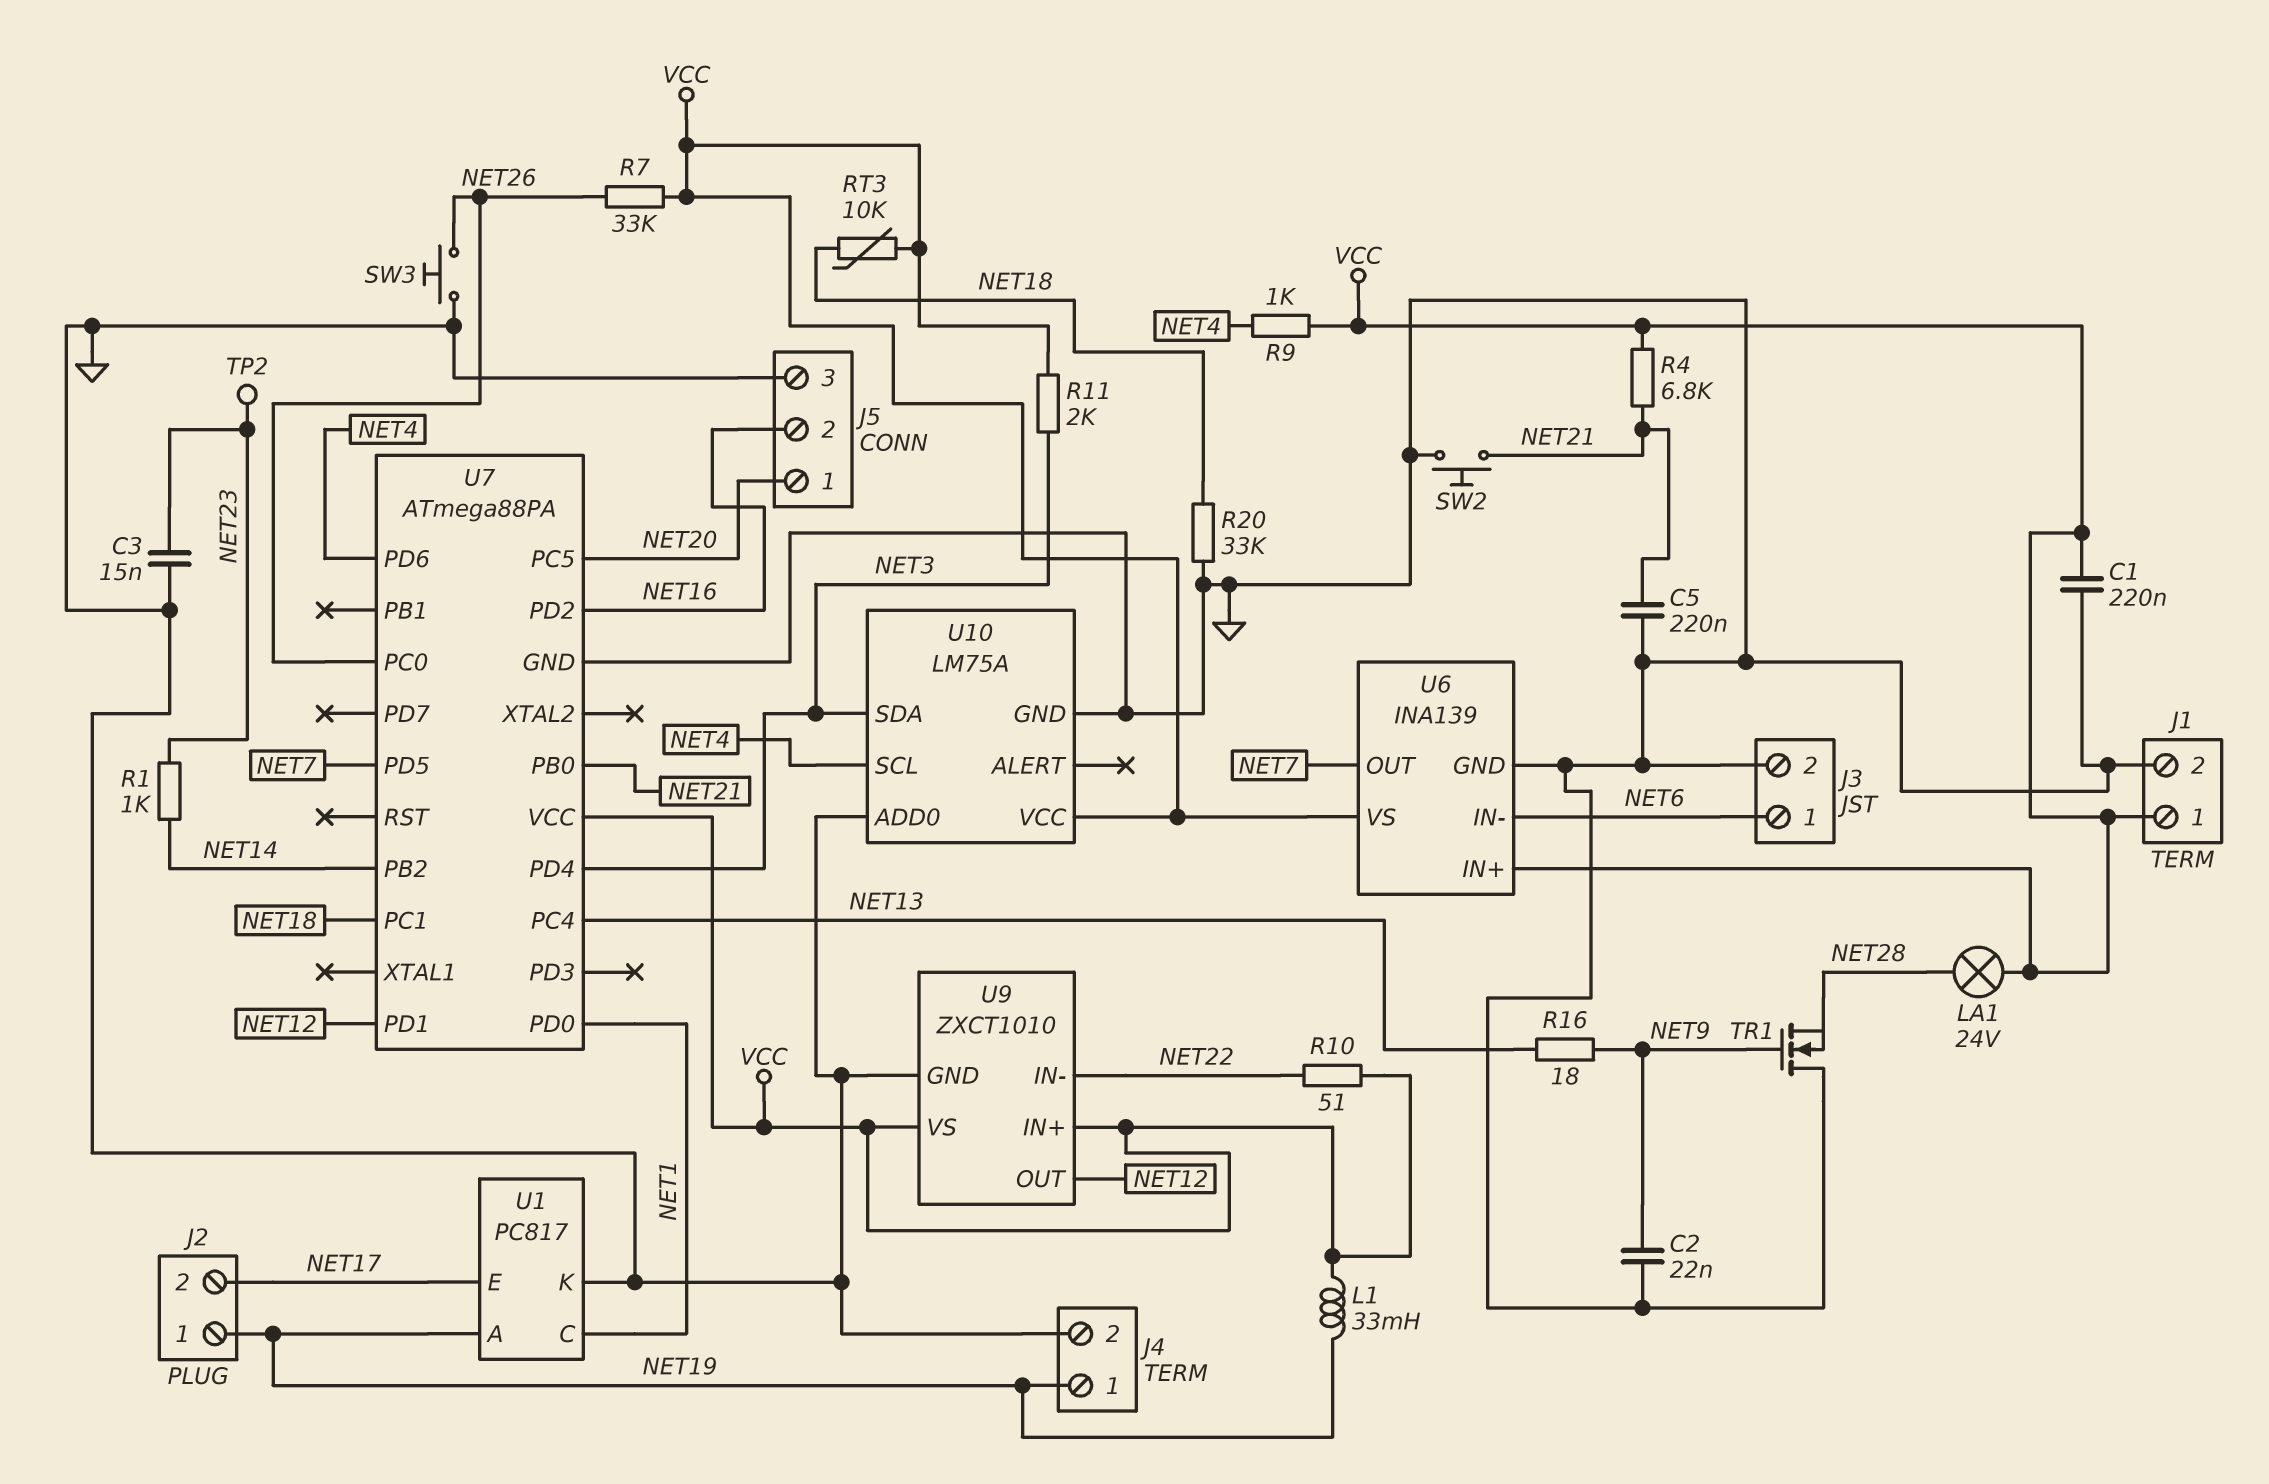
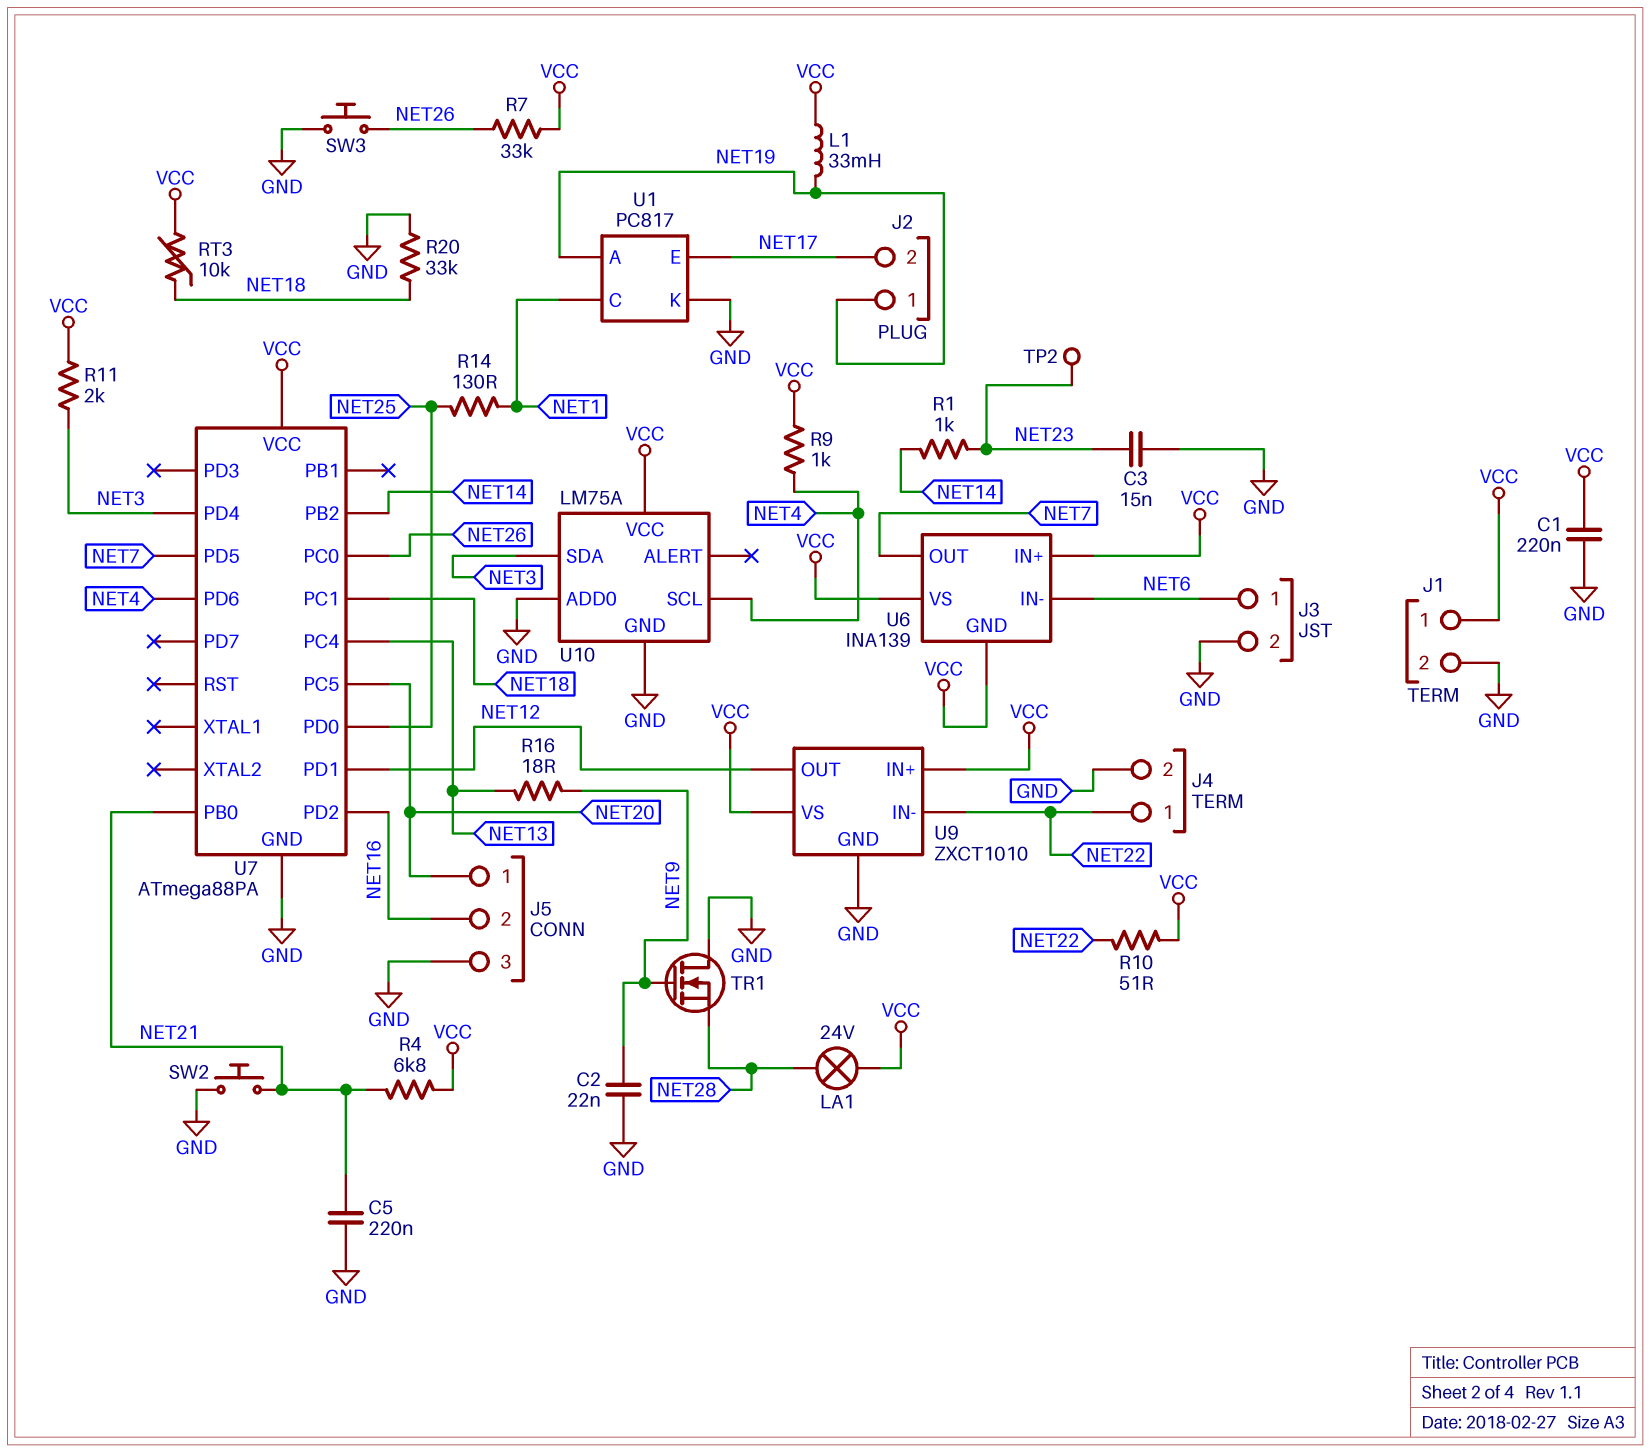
J4 pin 1: NET19 -> NET22
R14: none -> 130 (NET1, NET25)
U6 pin GND: GND -> VCC
U7 pin PD0: NET1 -> NET25

